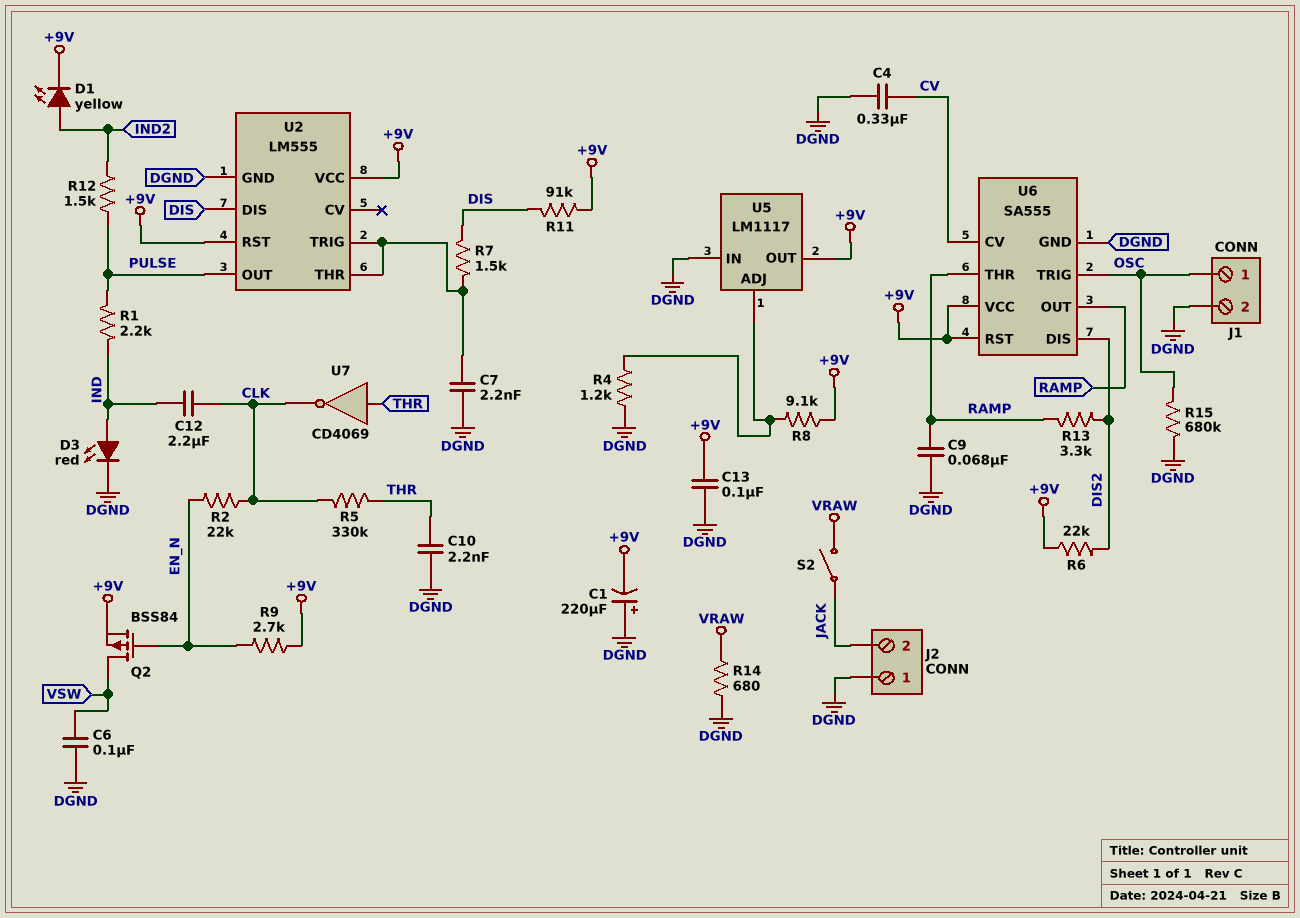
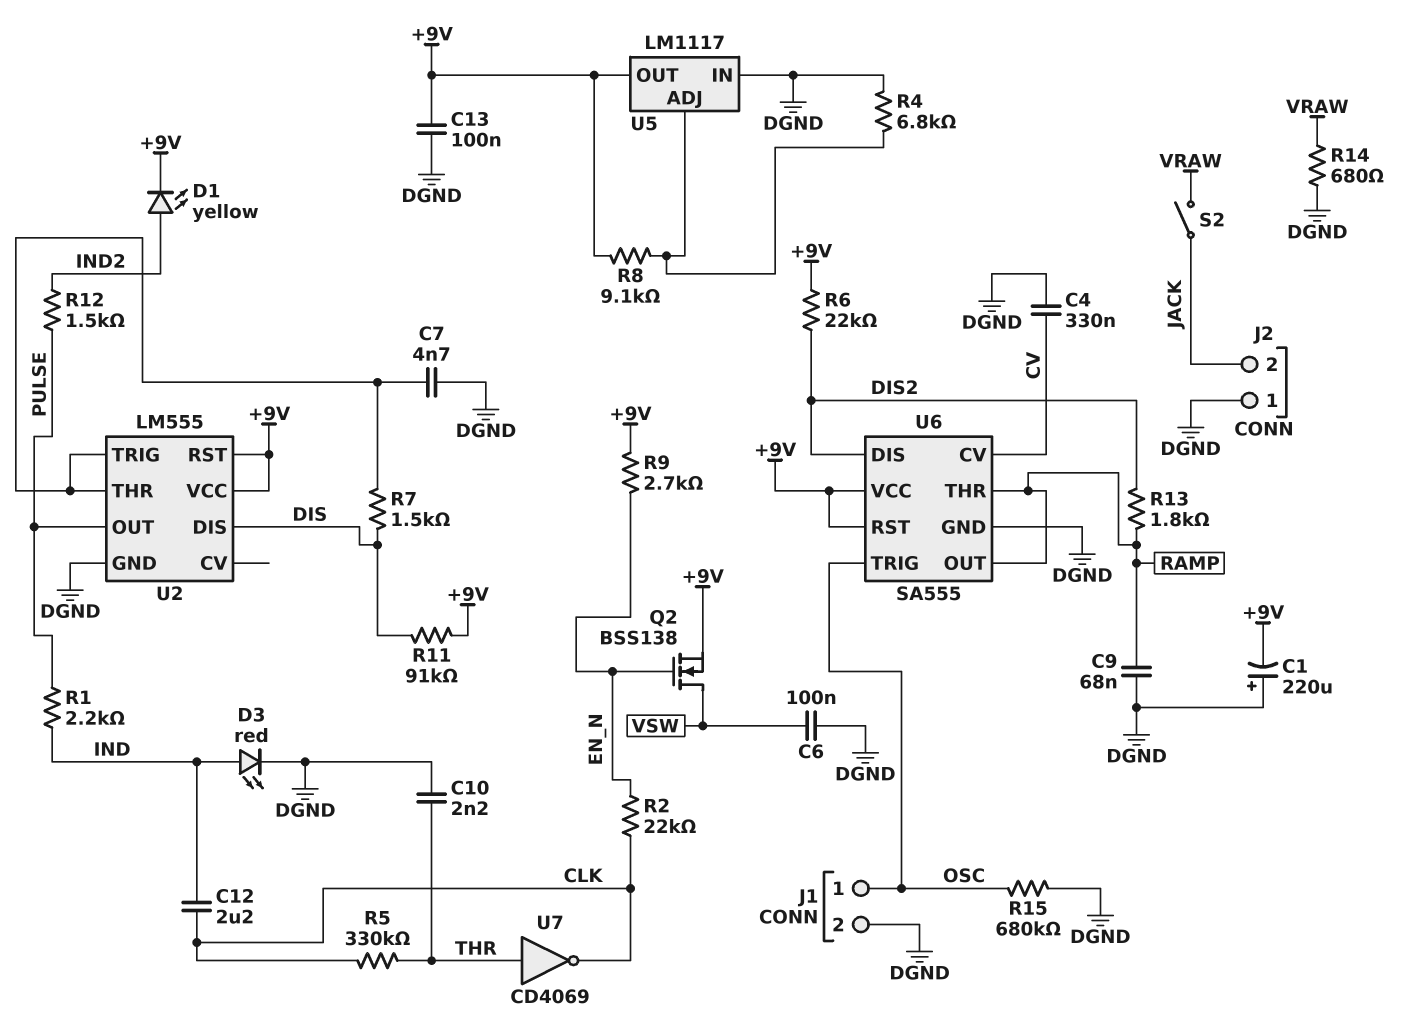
C7: 2.2nF (DGND, U2/THR) -> 4.7nF (DGND, U2/THR)
Q2: PMOS BSS84 (G EN_N, D VSW, S +9V) -> NMOS BSS138 (G EN_N, D VSW, S +9V)
R4: 1.2k (DGND, U5/ADJ) -> 6.8k (DGND, U5/ADJ)
R13: 3.3k (DIS2, RAMP) -> 1.8k (DIS2, RAMP)

